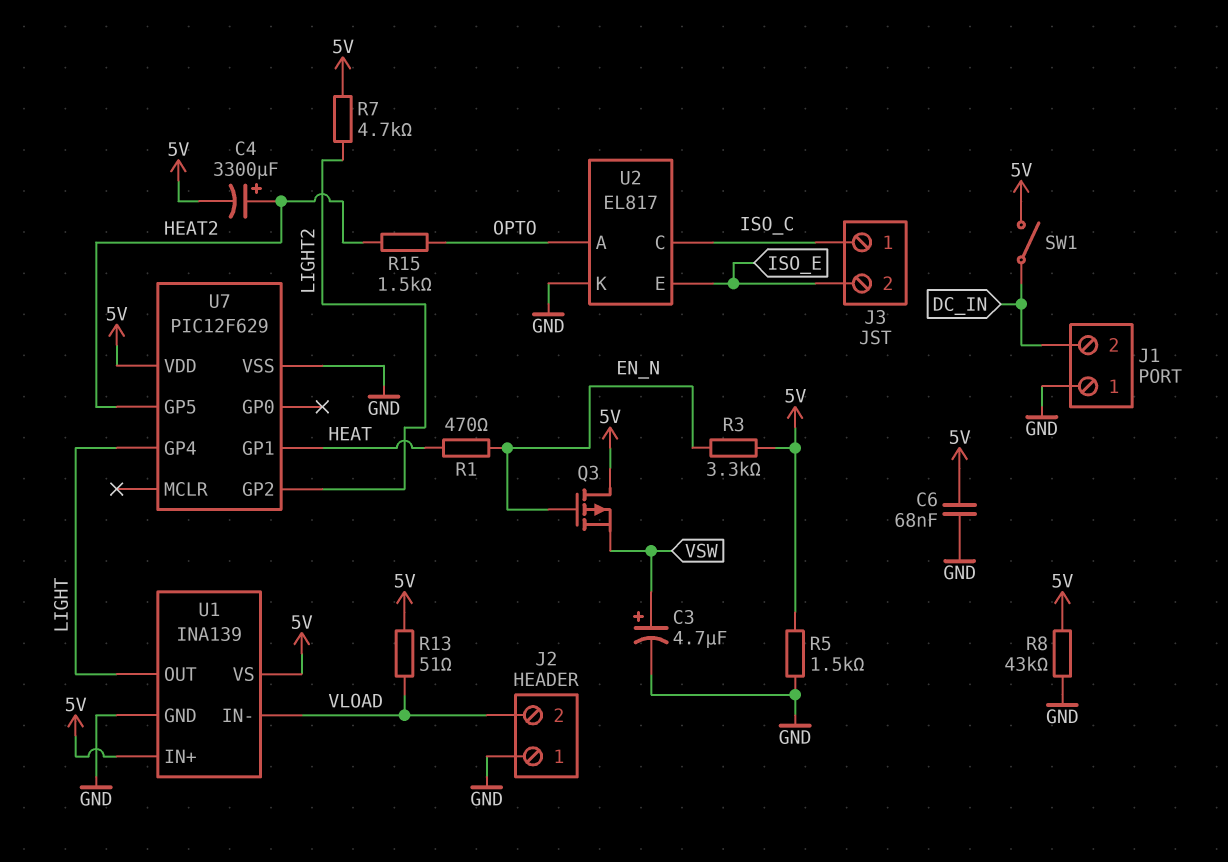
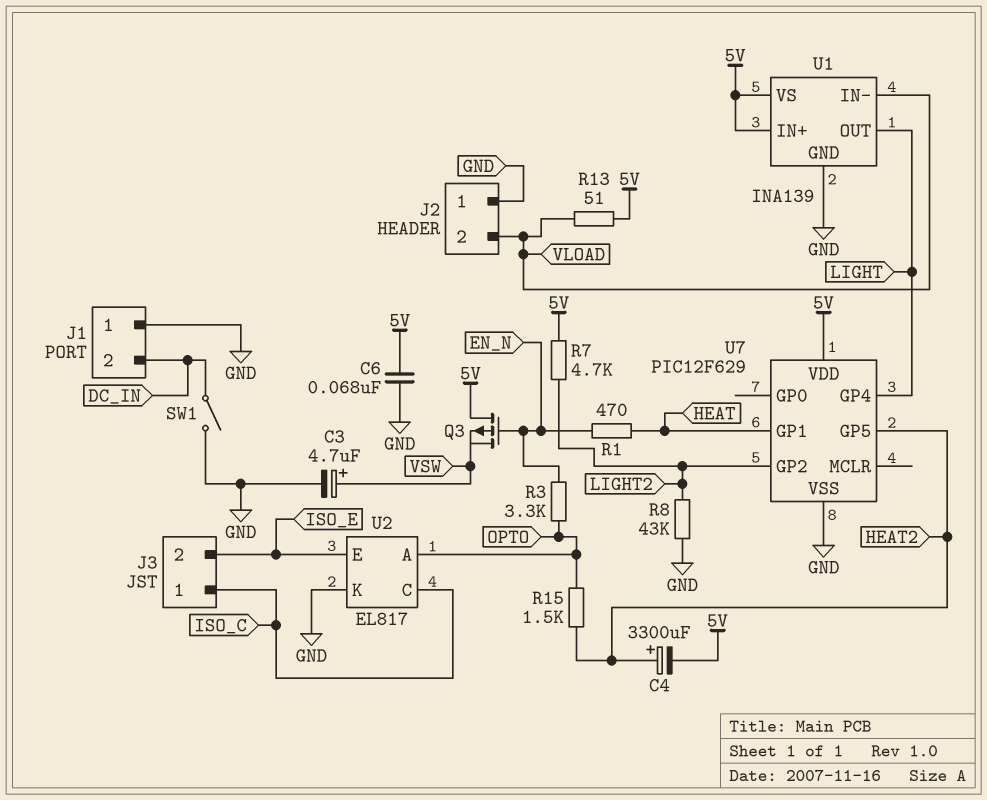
R3: 3.3k (5V, EN_N) -> 3.3k (EN_N, OPTO)
R5: 1.5k (5V, GND) -> none
R8: 43k (5V, GND) -> 43k (GND, LIGHT2)
SW1: switch (5V, DC_IN) -> switch (DC_IN, GND)

